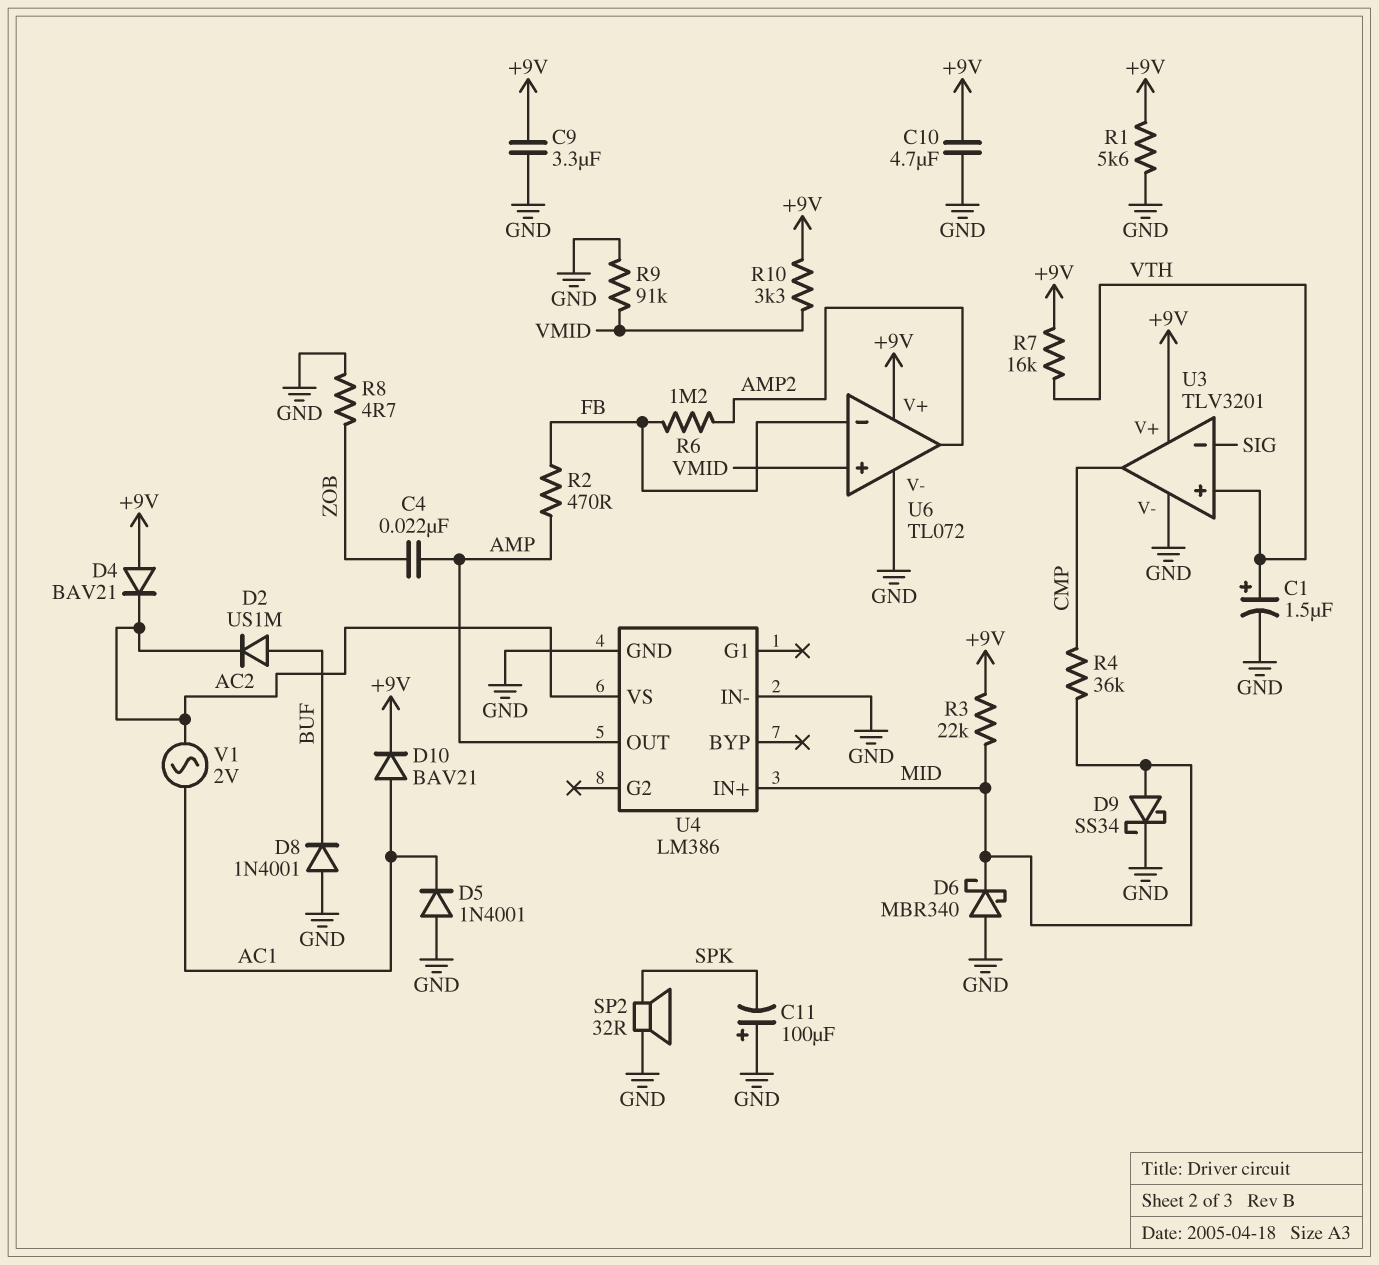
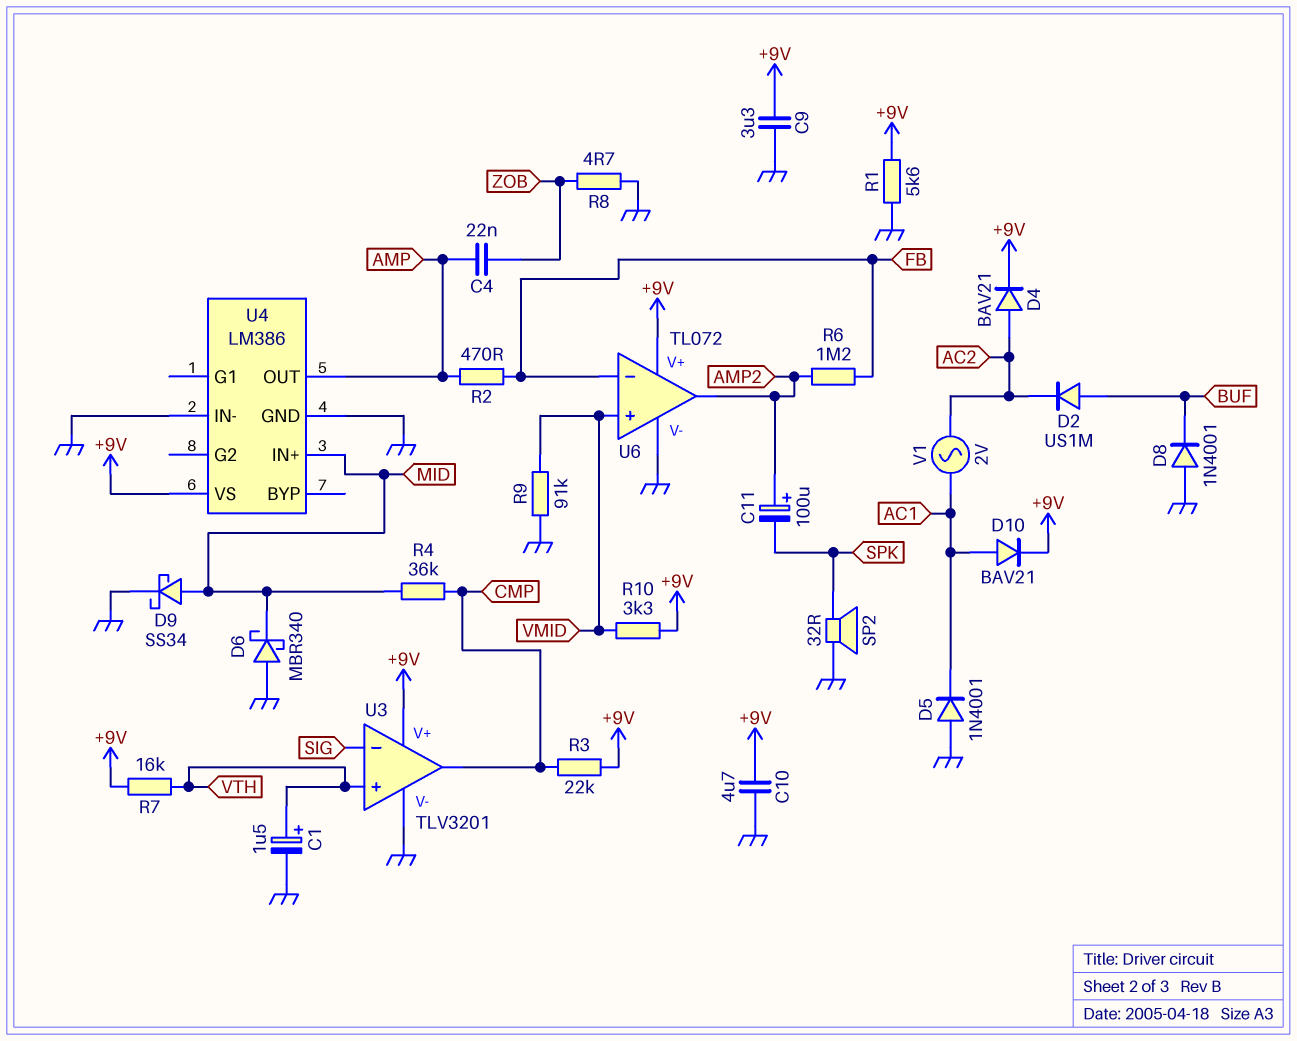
C11: 100uF (plus GND, minus SPK) -> 100uF (plus AMP2, minus SPK)
D4: diode BAV21 (A +9V, K AC2) -> diode BAV21 (A AC2, K +9V)
R3: 22k (+9V, MID) -> 22k (+9V, CMP)
U4 pin VS: AC2 -> +9V

